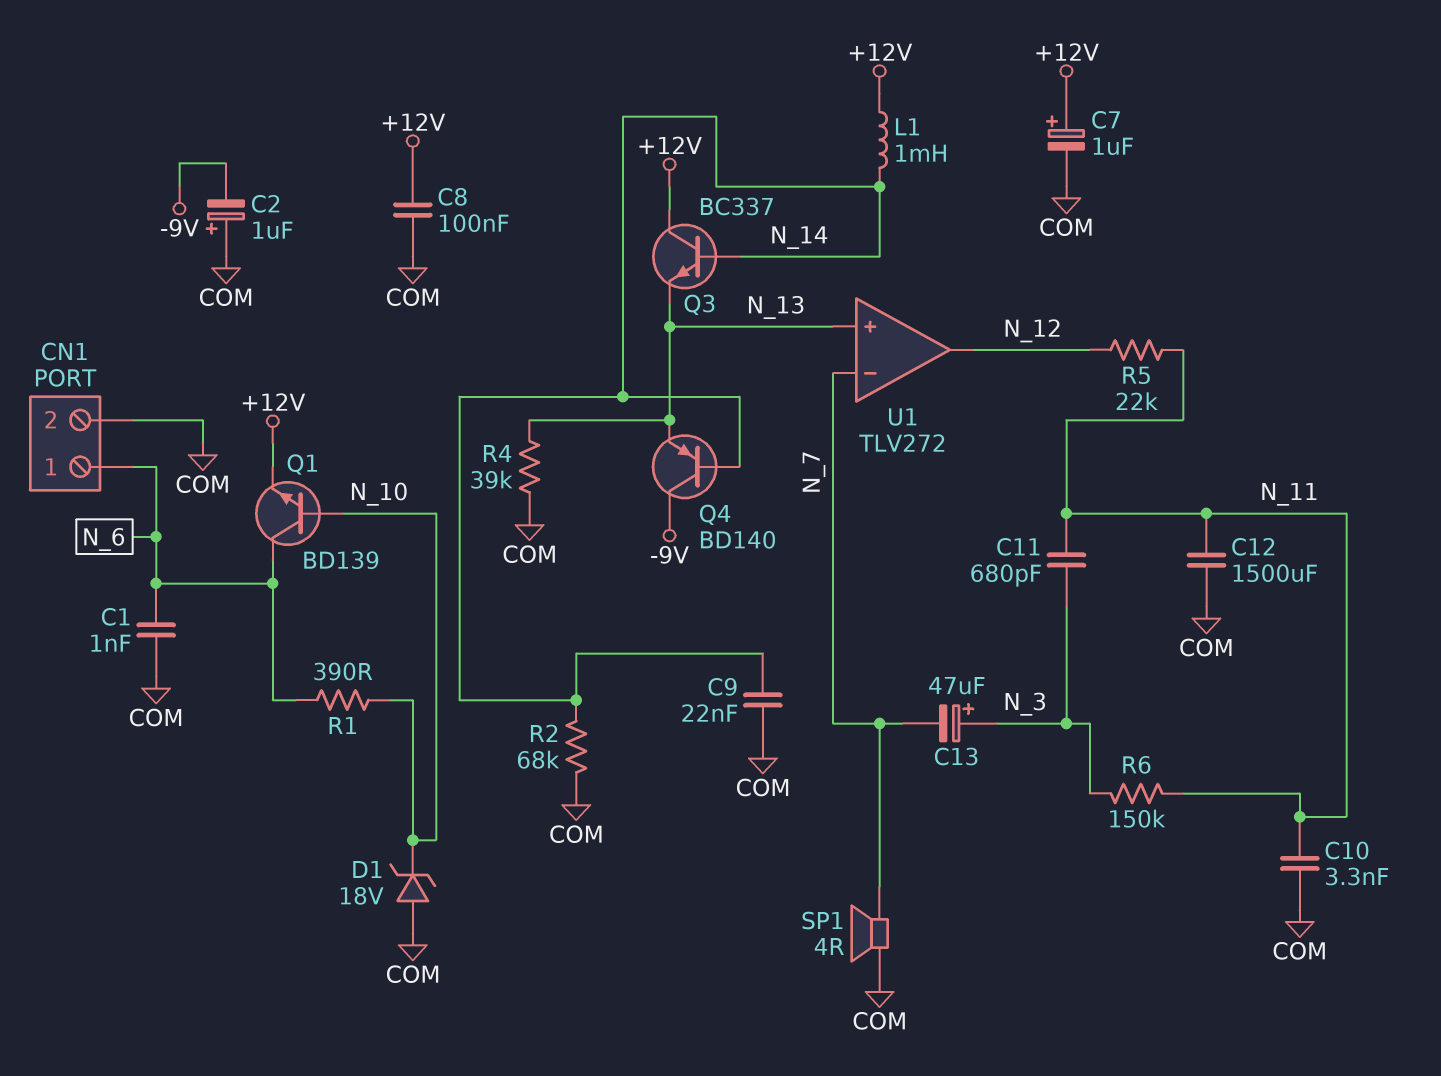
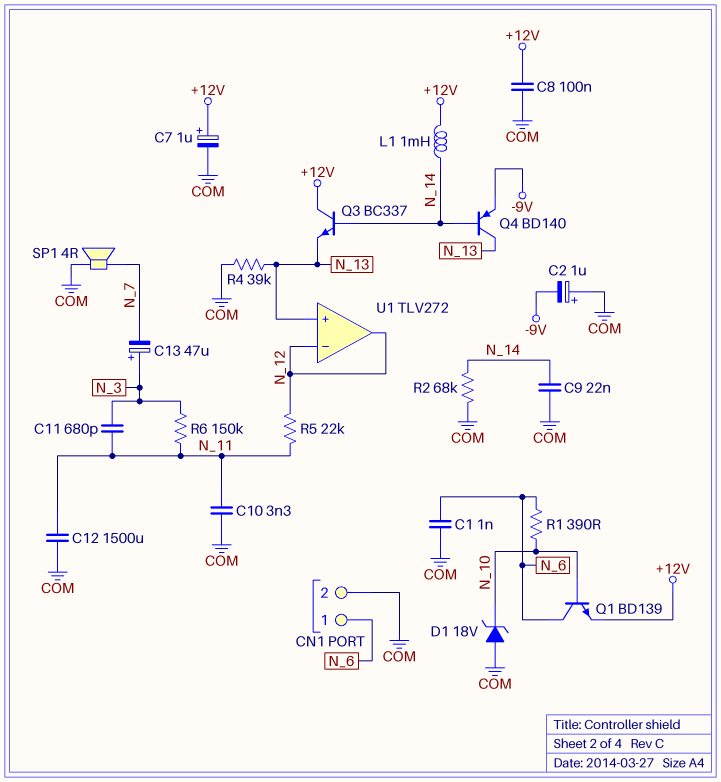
Q4: PNP BD140 (B N_14, C -9V, E N_13) -> PNP BD140 (B N_14, C N_13, E -9V)
U1 pin in-: N_7 -> N_12

